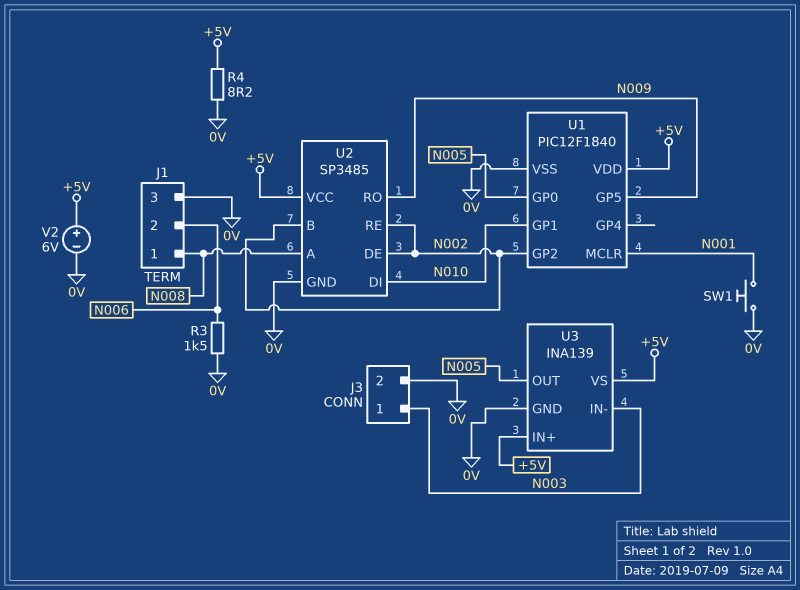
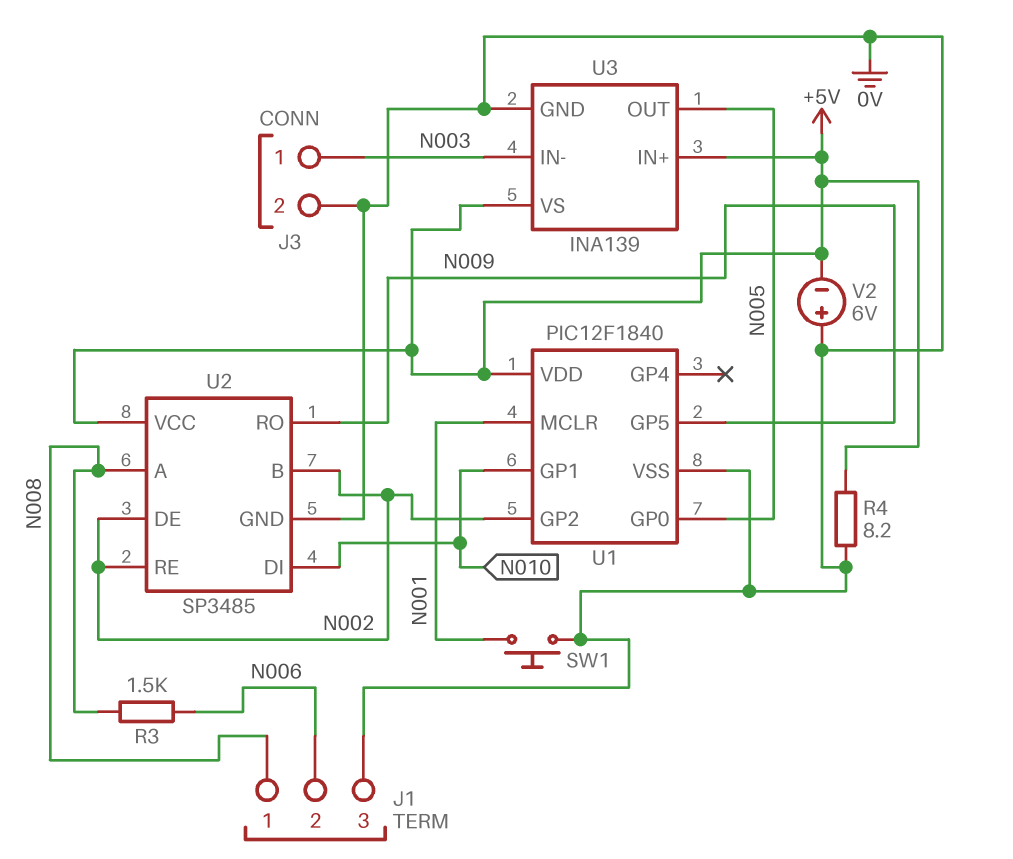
R3: 1.5k (0V, N006) -> 1.5k (N006, N008)
V2: 6V (plus +5V, minus 0V) -> 6V (plus 0V, minus +5V)

